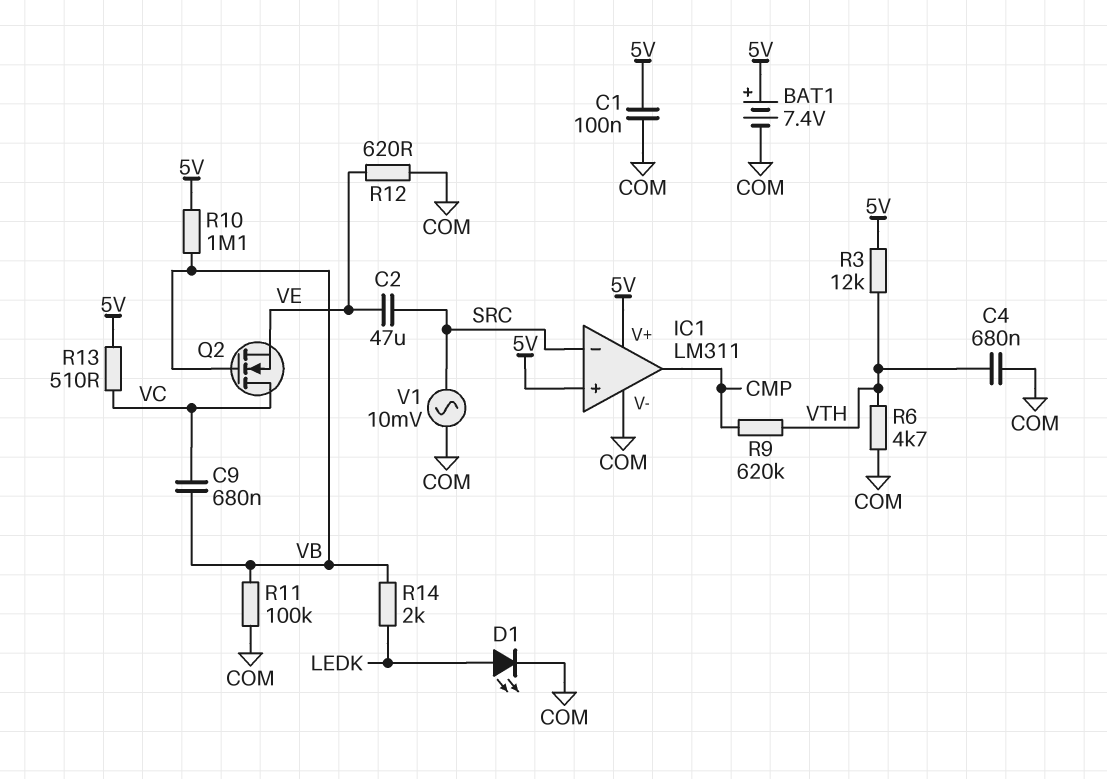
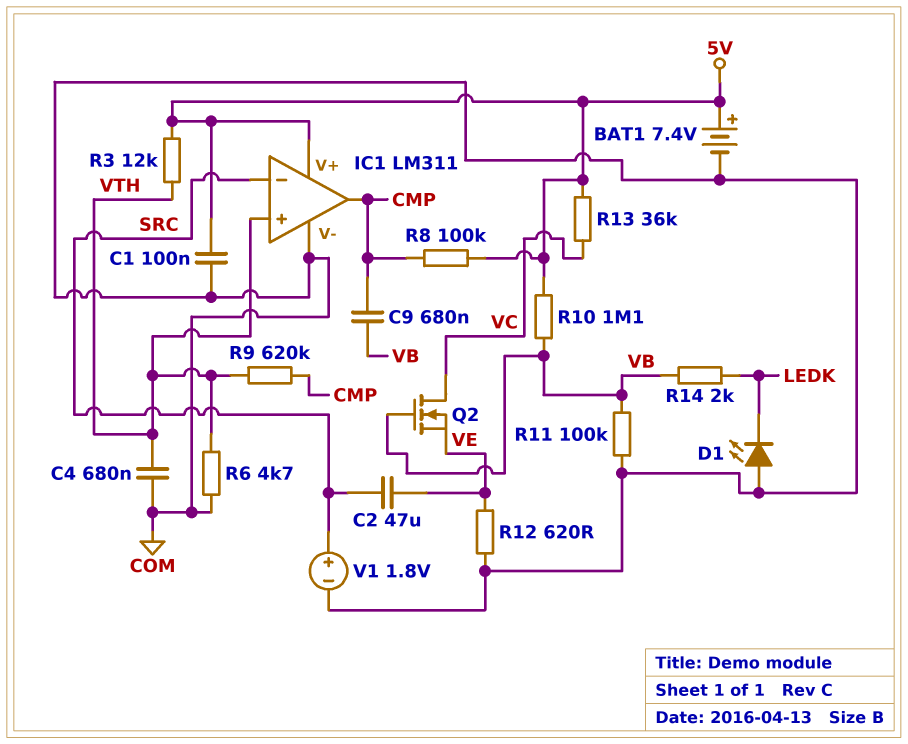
C9: 680nF (VB, VC) -> 680nF (CMP, VB)
D1: LED (A LEDK, K COM) -> LED (A COM, K LEDK)
IC1 pin in+: 5V -> VTH
R8: none -> 100k (5V, CMP)
R13: 510 (5V, VC) -> 36k (5V, VC)
V1: AC 10mV (COM, SRC) -> 1.8V (plus SRC, minus COM)

